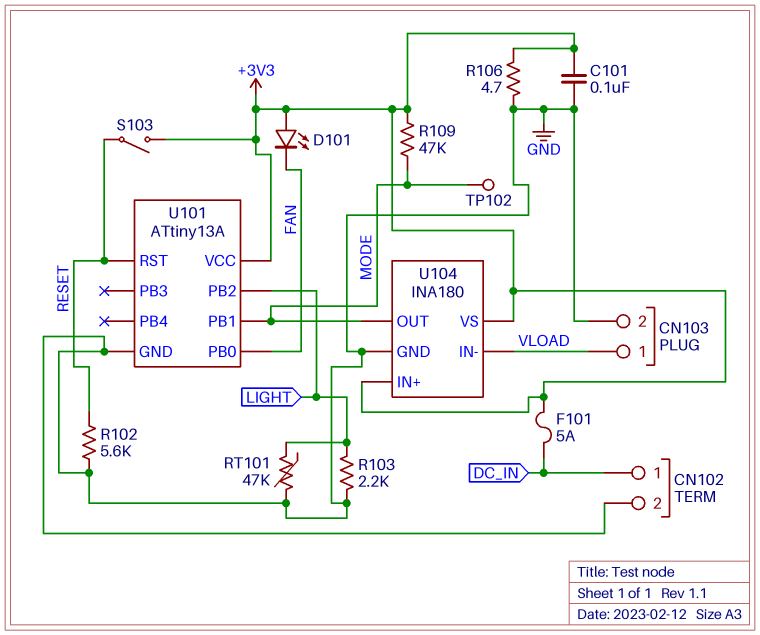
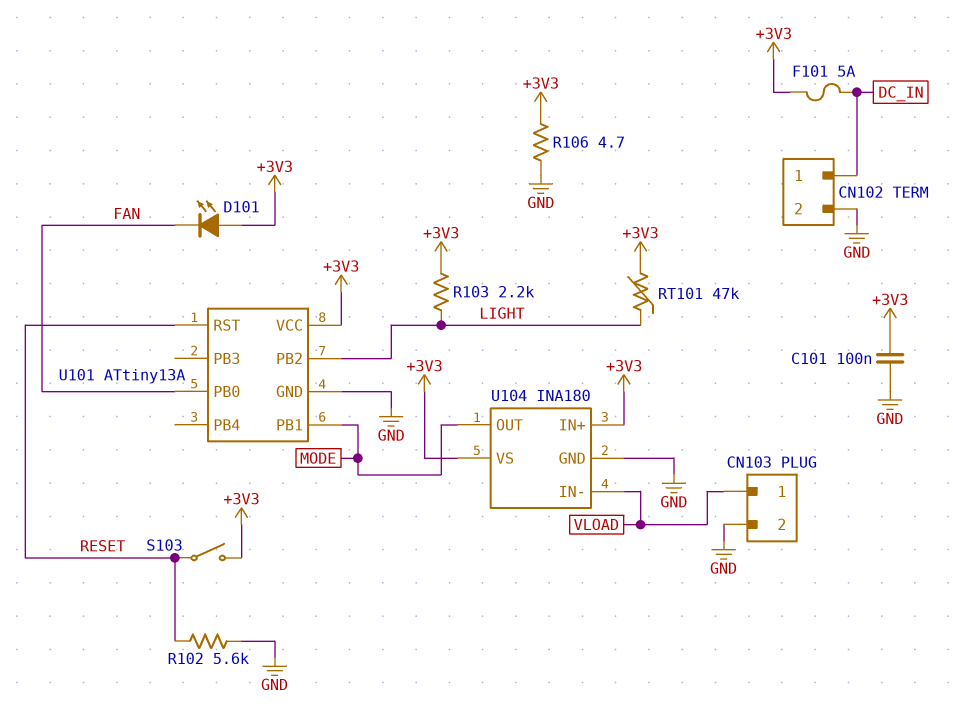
R103: 2.2k (GND, LIGHT) -> 2.2k (+3V3, LIGHT)
R109: 47k (+3V3, MODE) -> none
RT101: 47k (GND, LIGHT) -> 47k (+3V3, LIGHT)
TP102: test point (MODE) -> none

